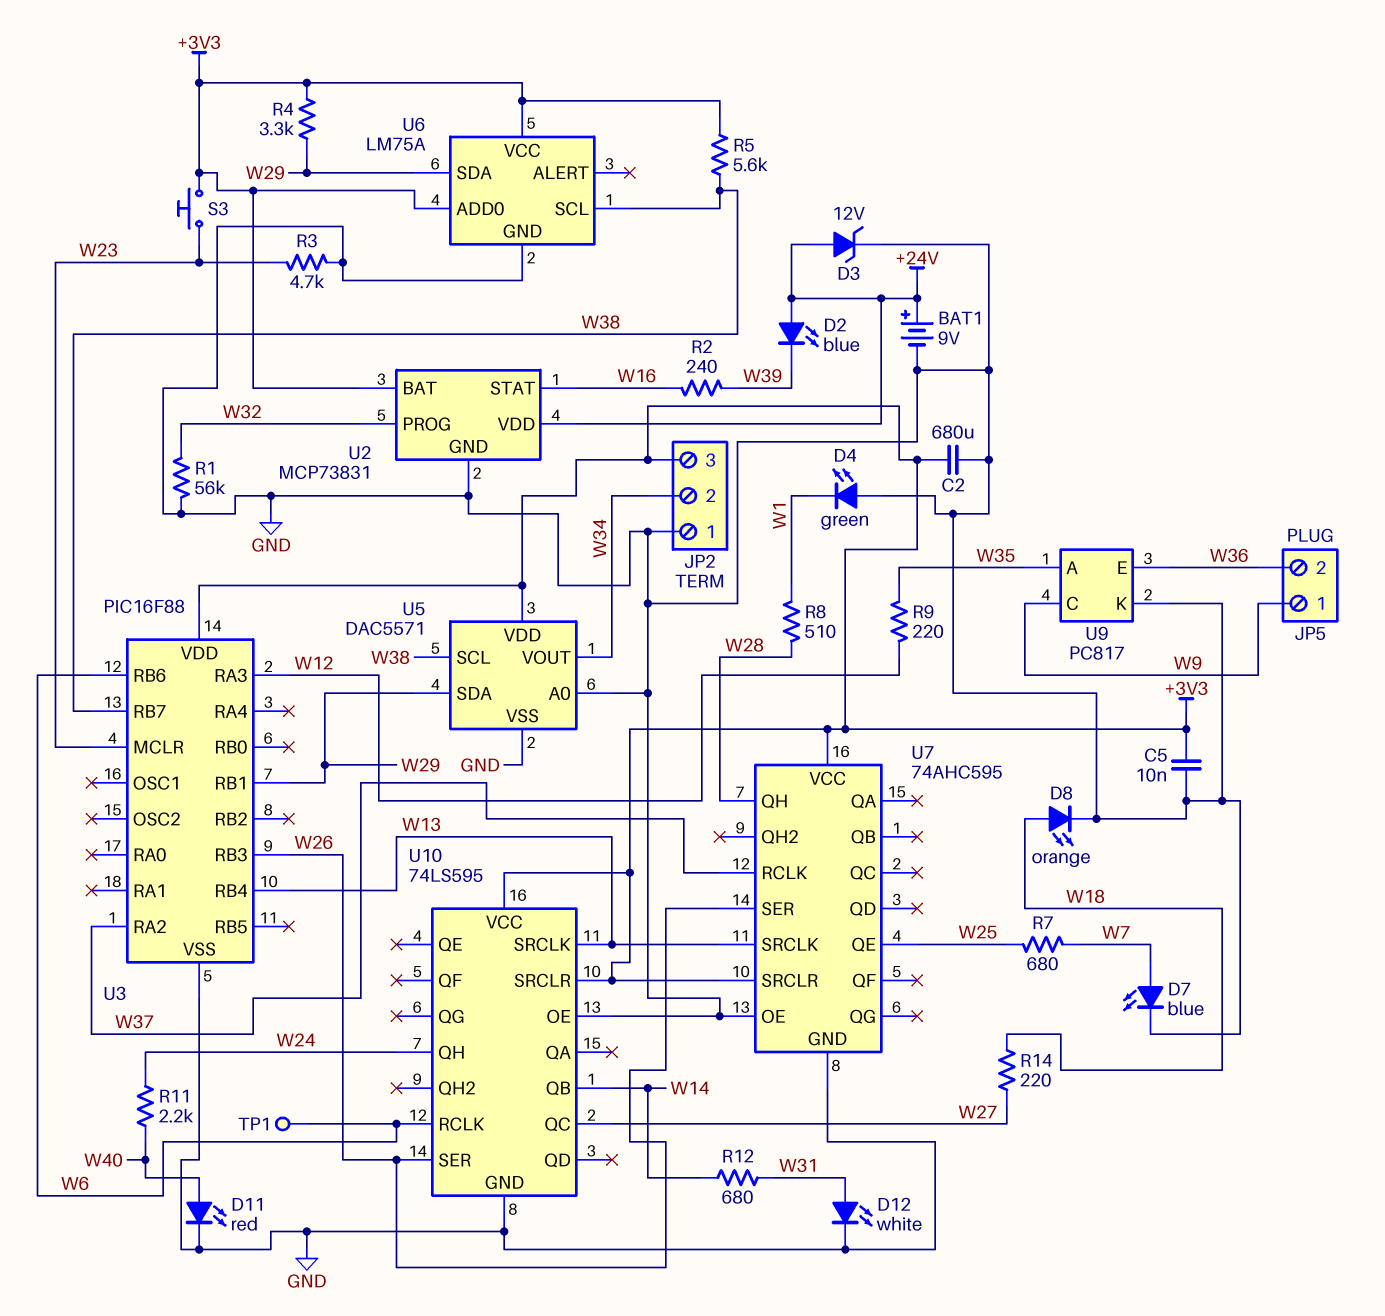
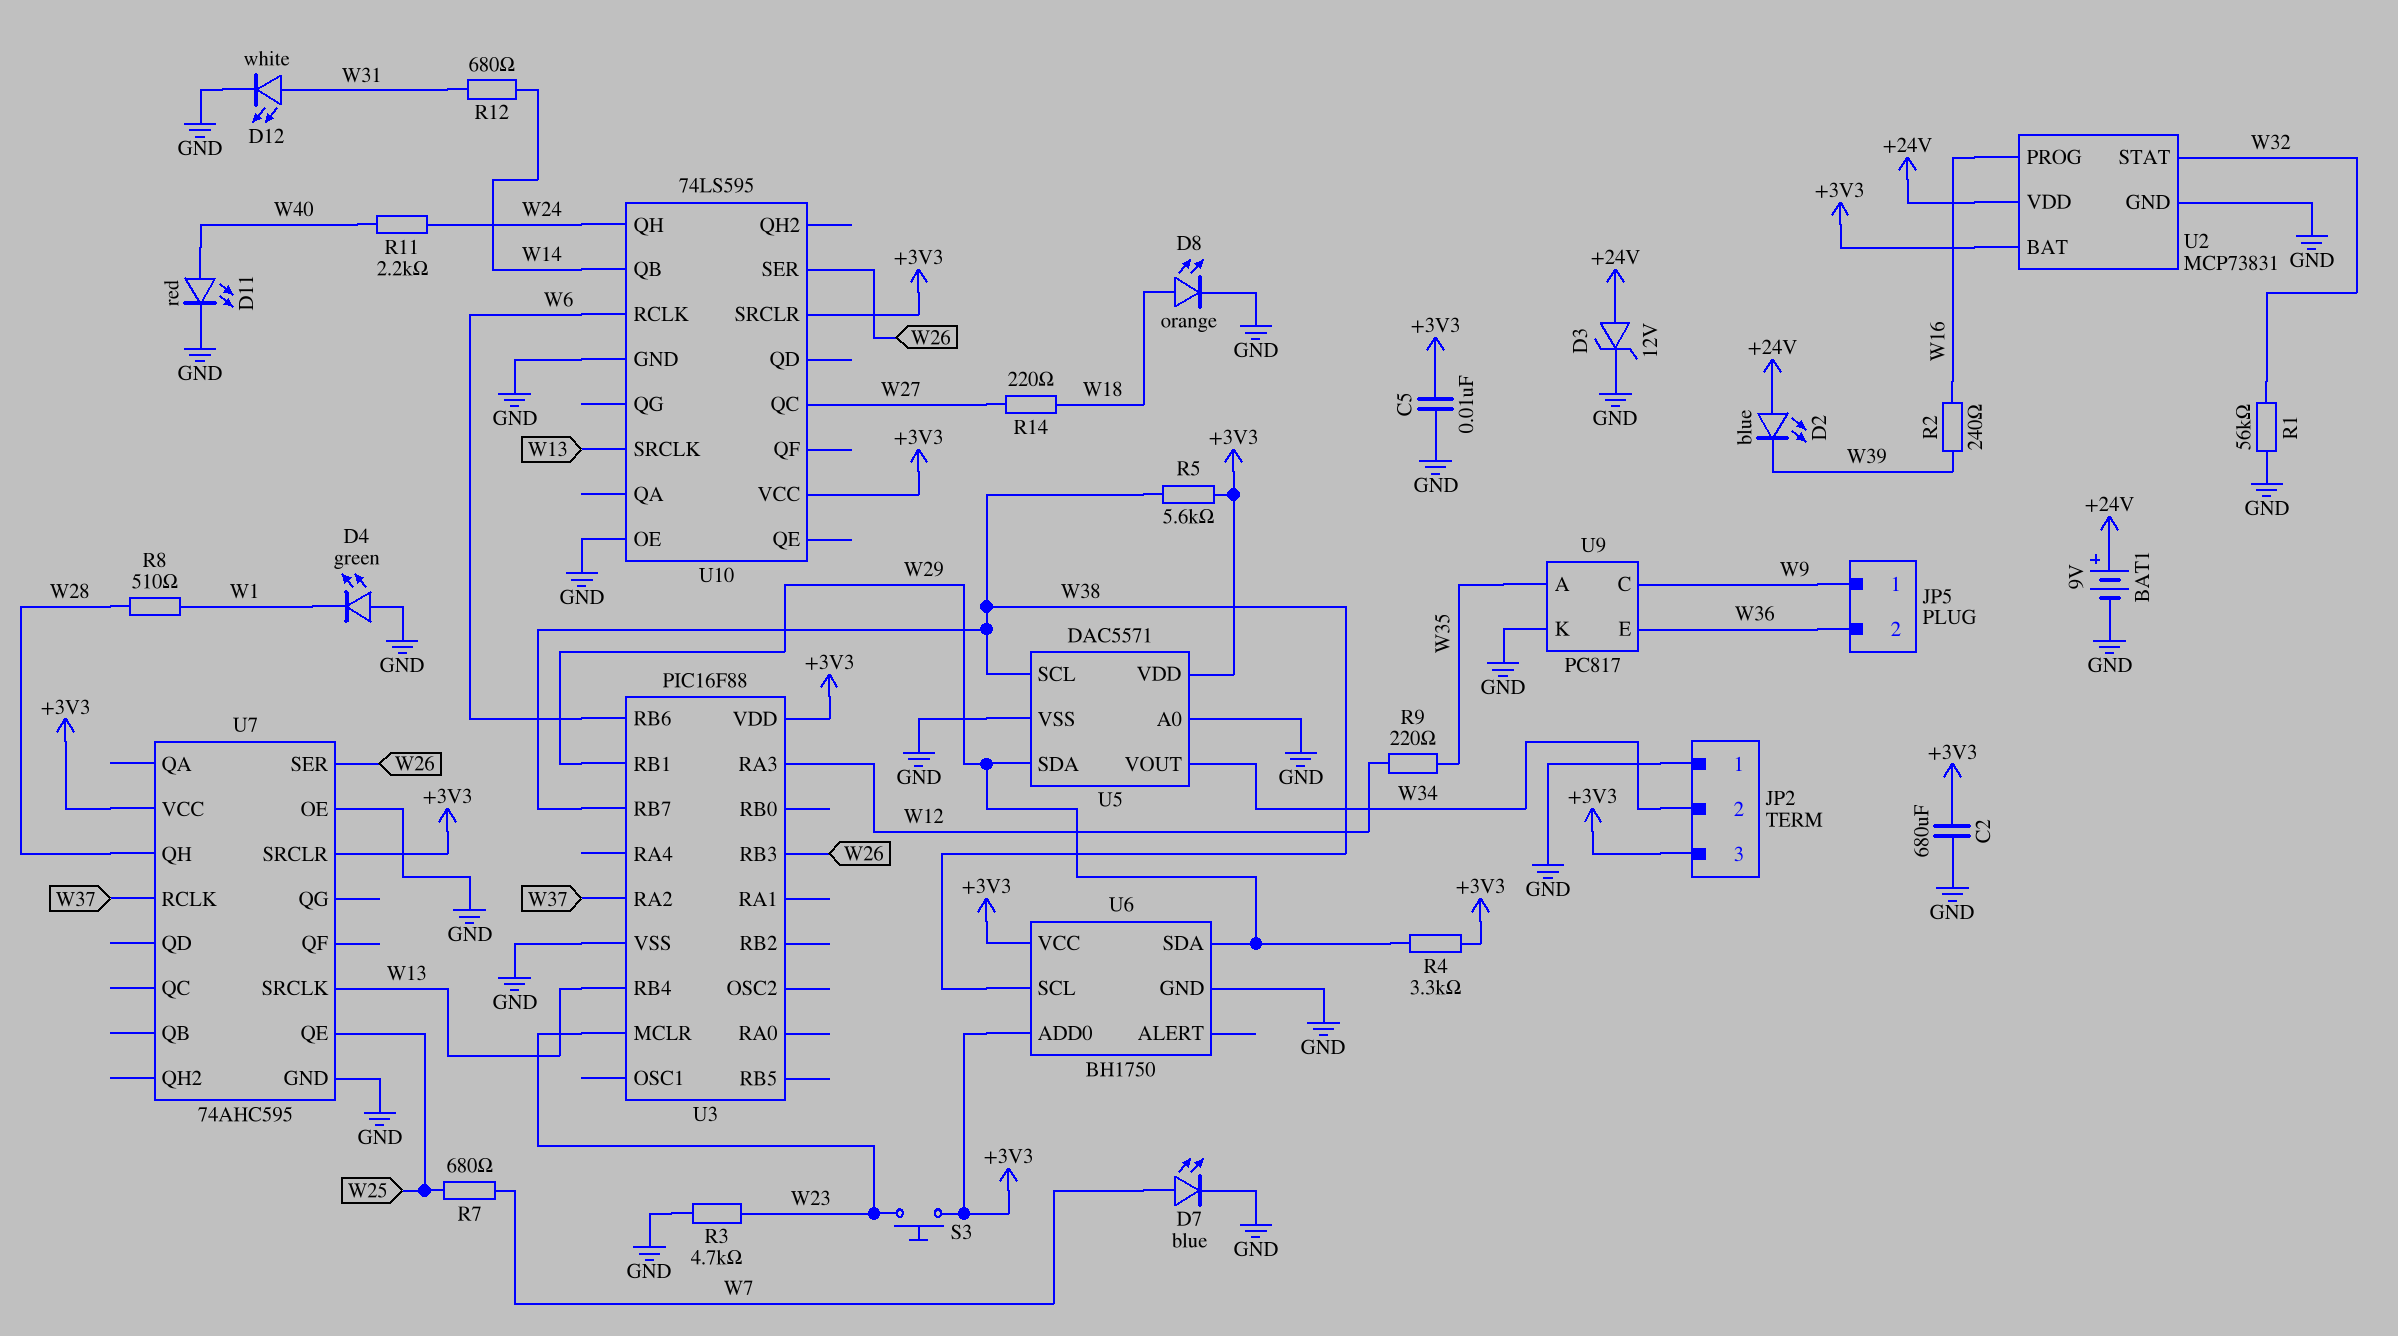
TP1: test point (W6) -> none
U2 pin PROG: W32 -> W16
U2 pin STAT: W16 -> W32
U6: LM75A -> BH1750

